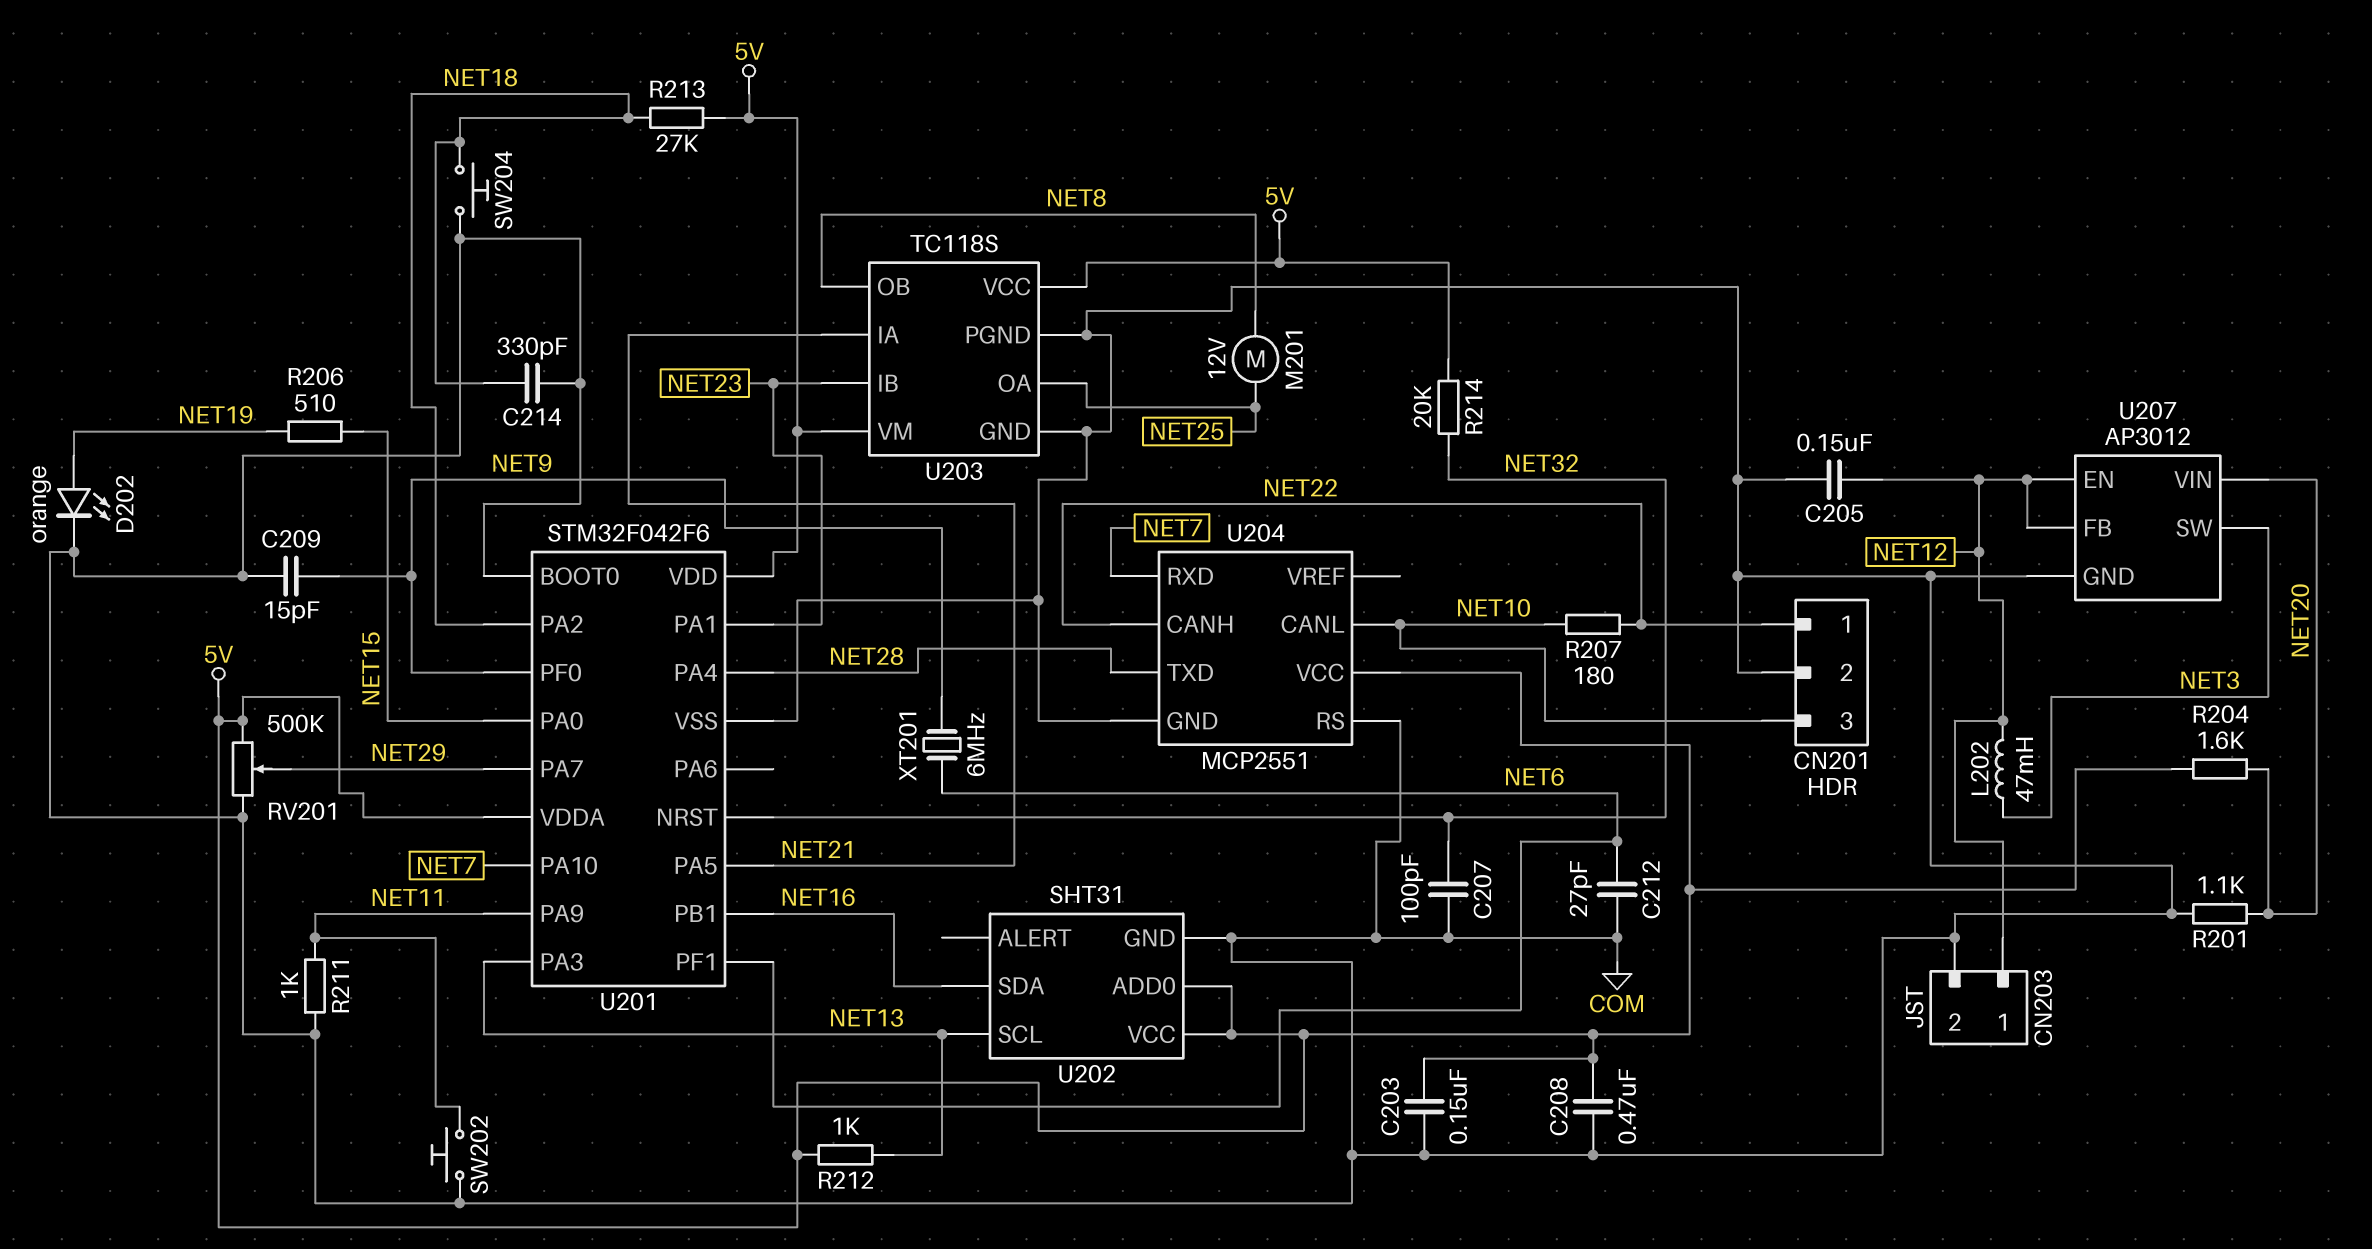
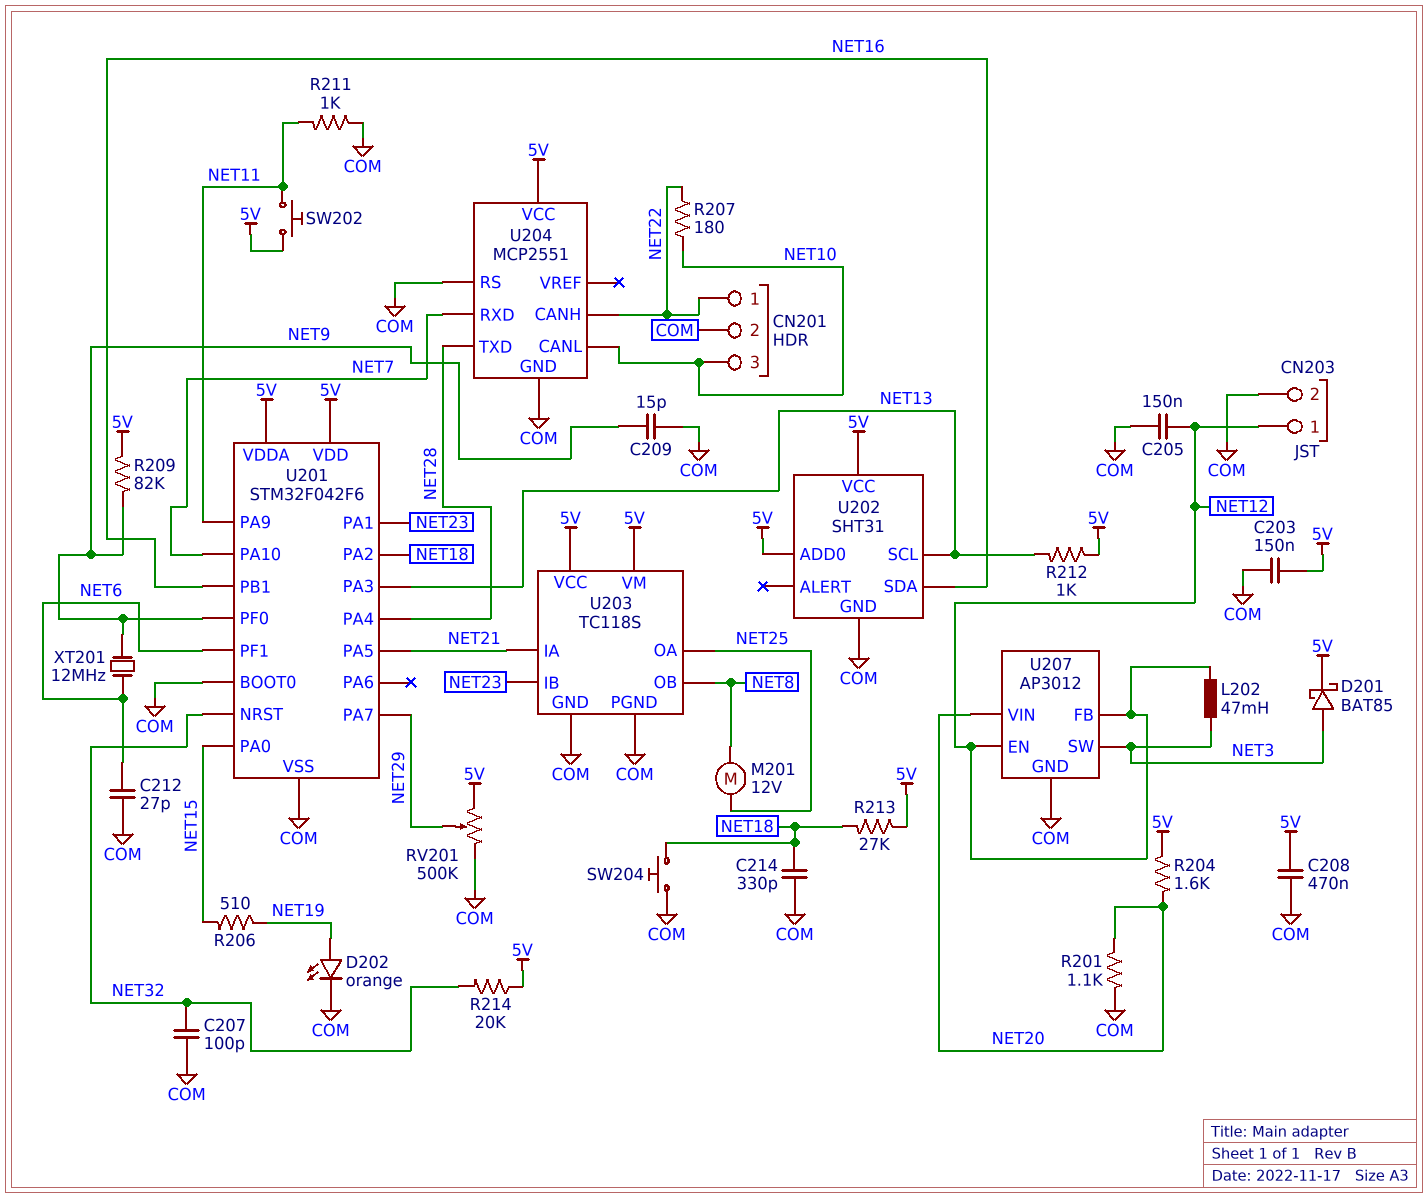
D201: none -> schottky BAT85 (A NET3, K 5V)
R209: none -> 82k (5V, NET9)
SW202: button (COM, NET11) -> button (5V, NET11)
XT201: 6MHz (NET6, NET9) -> 12MHz (NET6, NET9)

